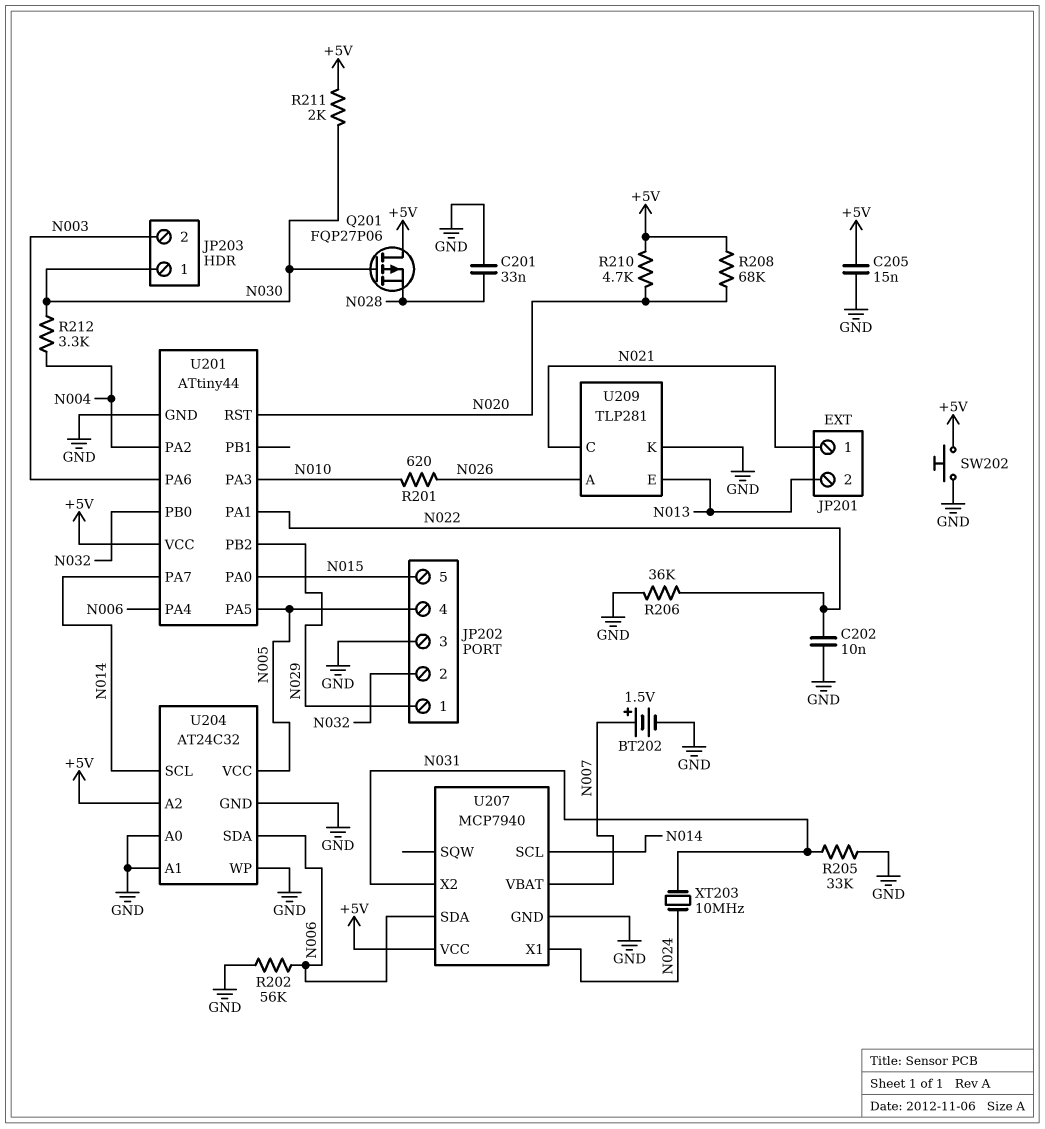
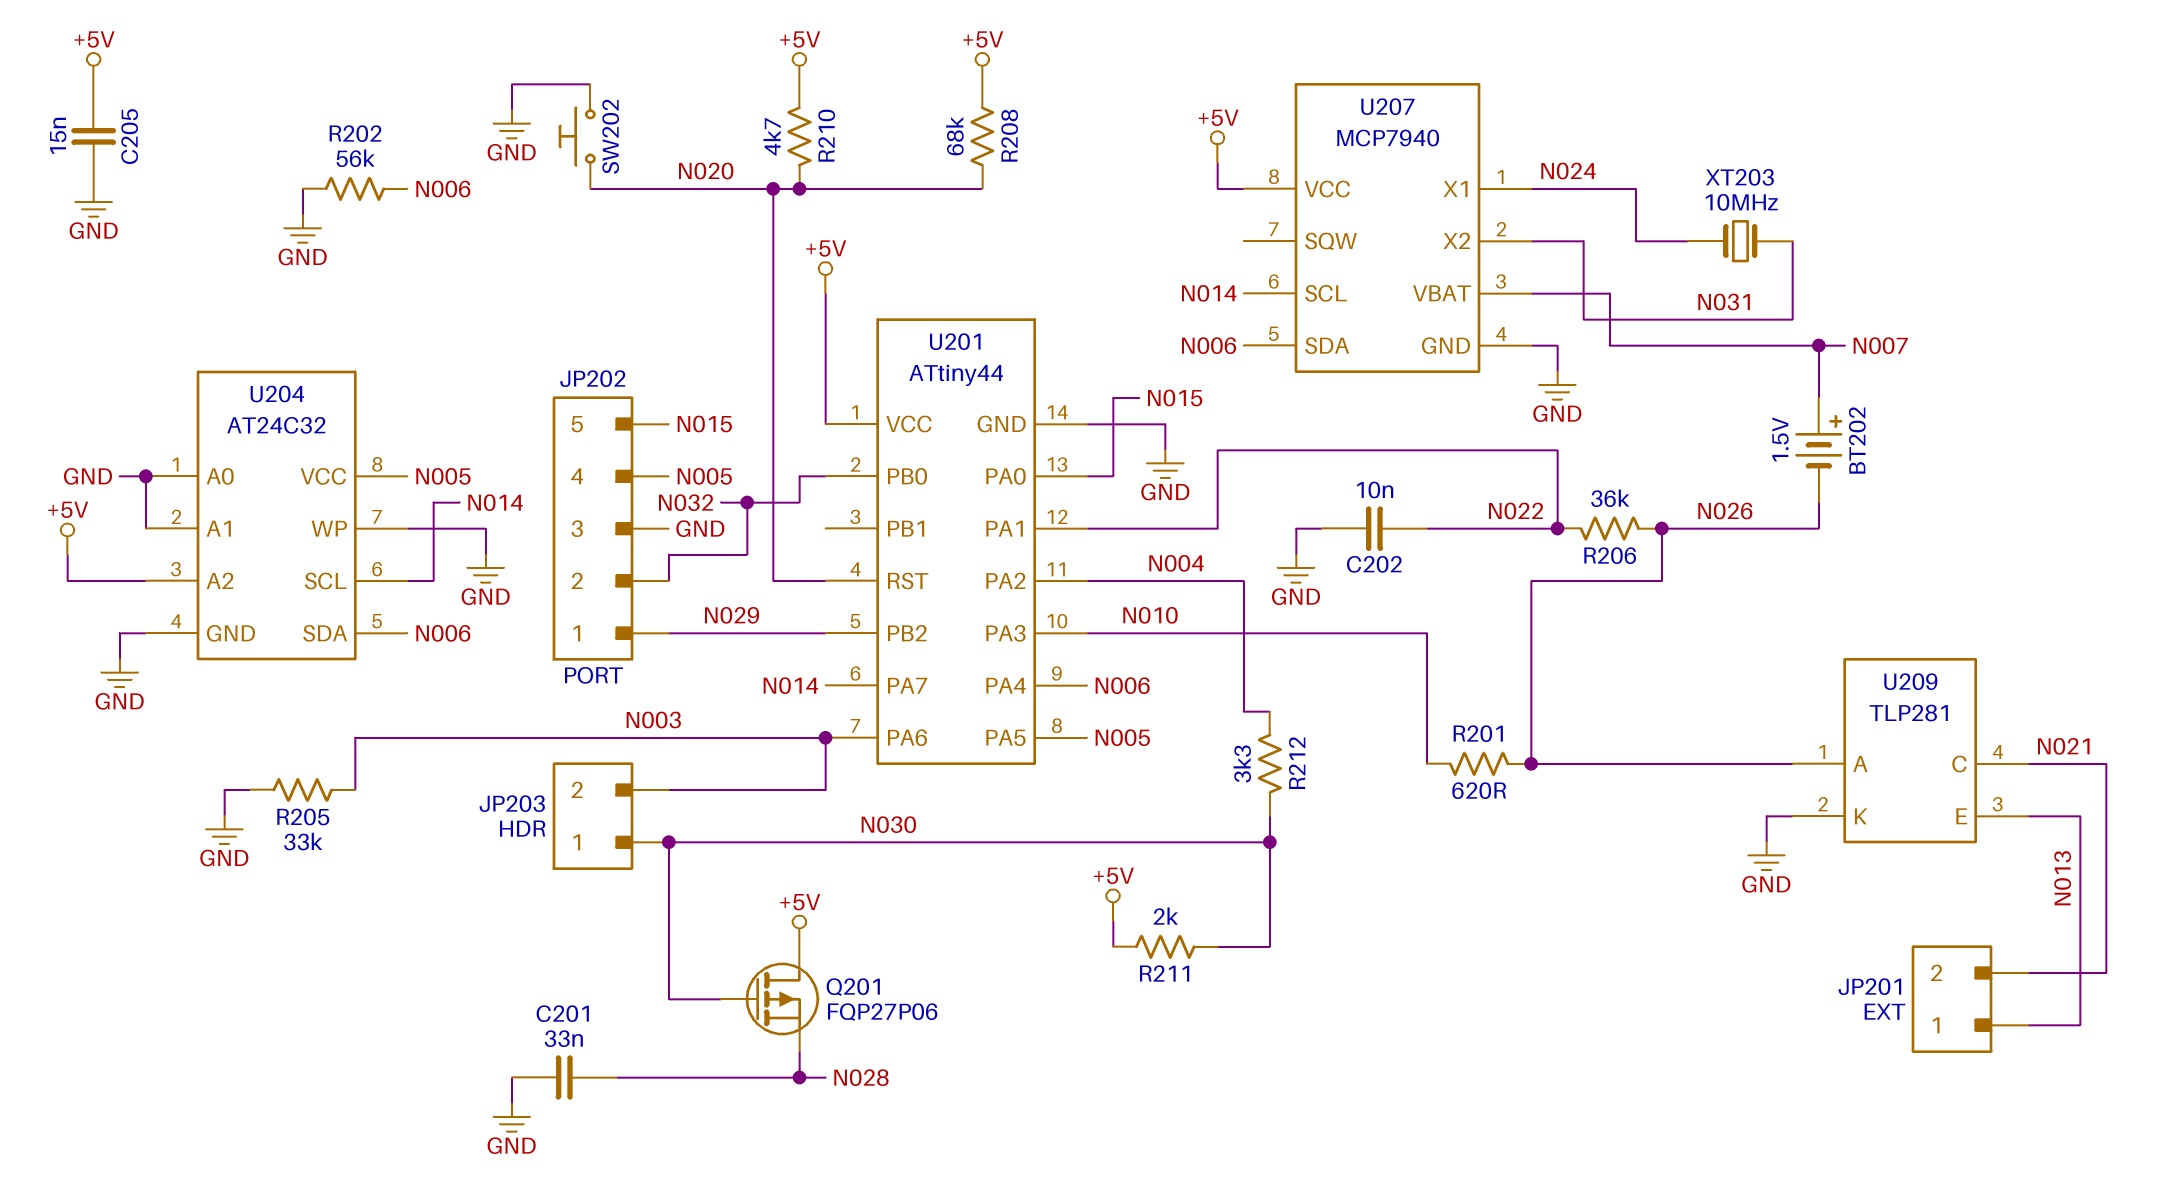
BT202: 1.5V (plus N007, minus GND) -> 1.5V (plus N007, minus N026)
JP201 pin 1: N021 -> N013
JP201 pin 2: N013 -> N021
R205: 33k (GND, N031) -> 33k (GND, N003)
R206: 36k (GND, N022) -> 36k (N022, N026)
SW202: button (+5V, GND) -> button (GND, N020)

